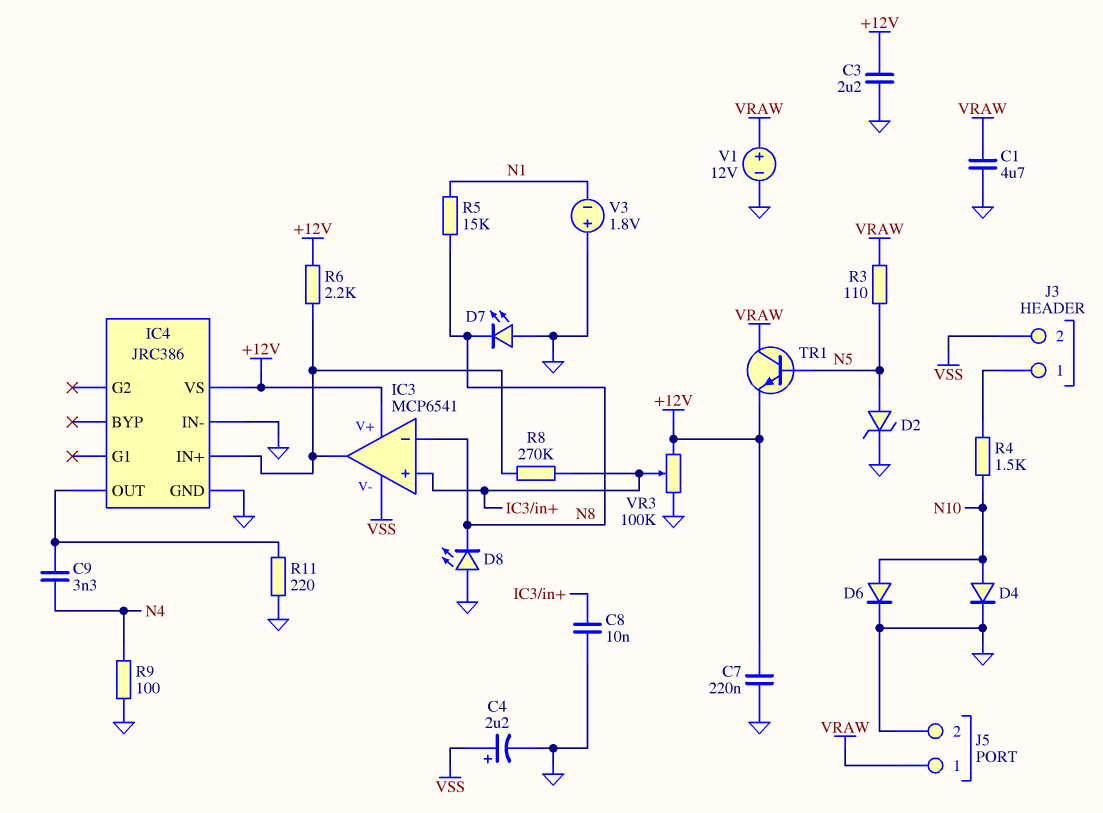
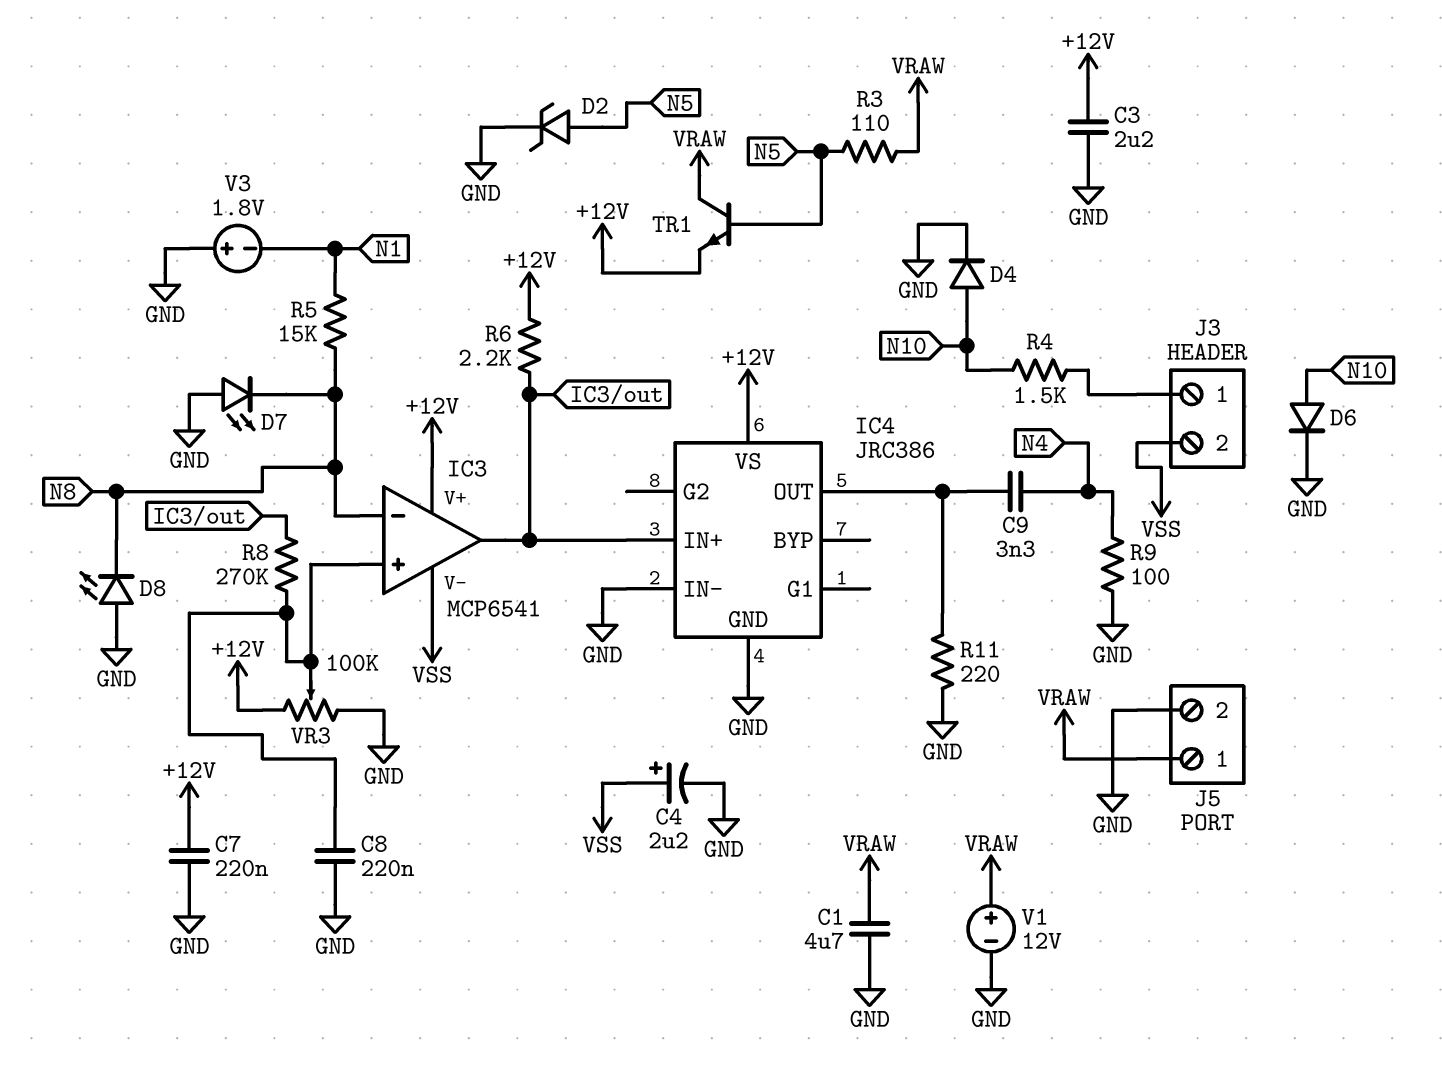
C8: 10nF (GND, IC3/in+) -> 220nF (GND, IC3/in+)

